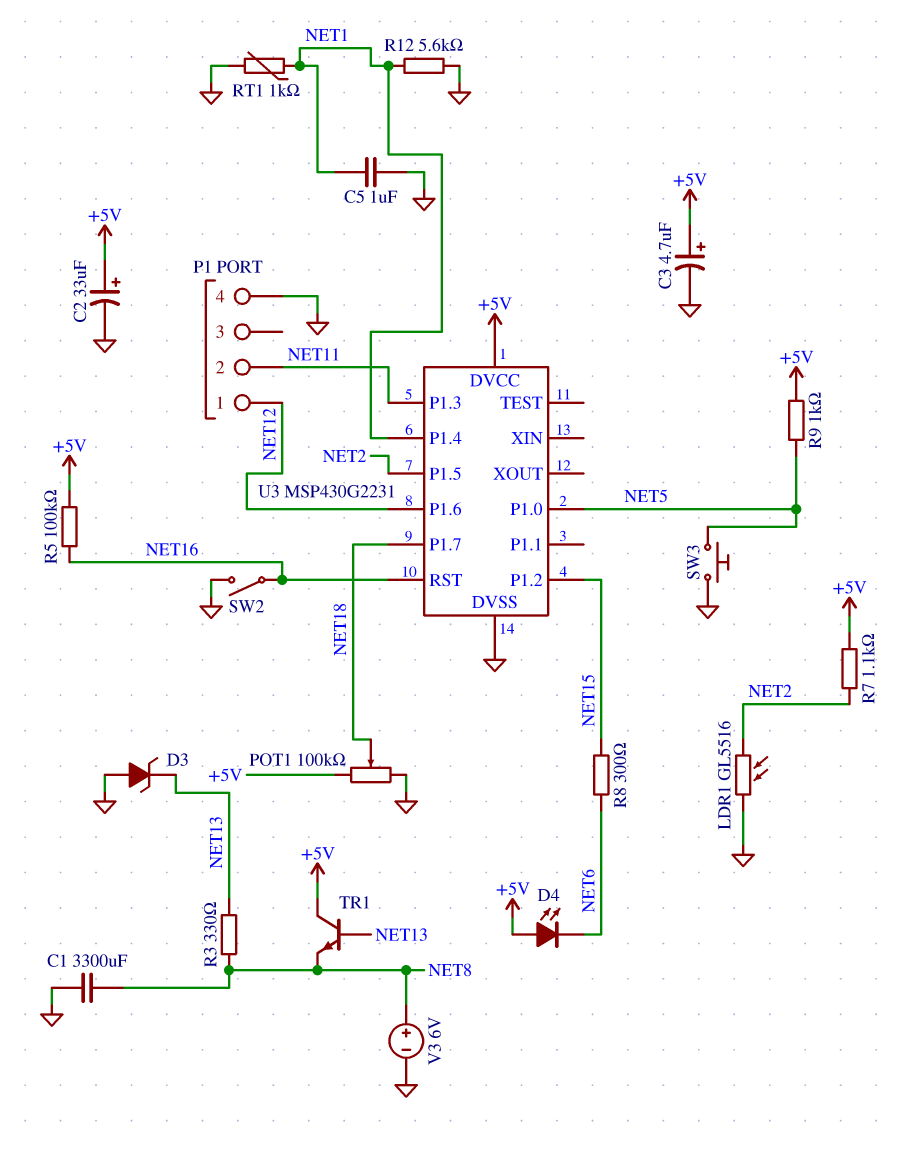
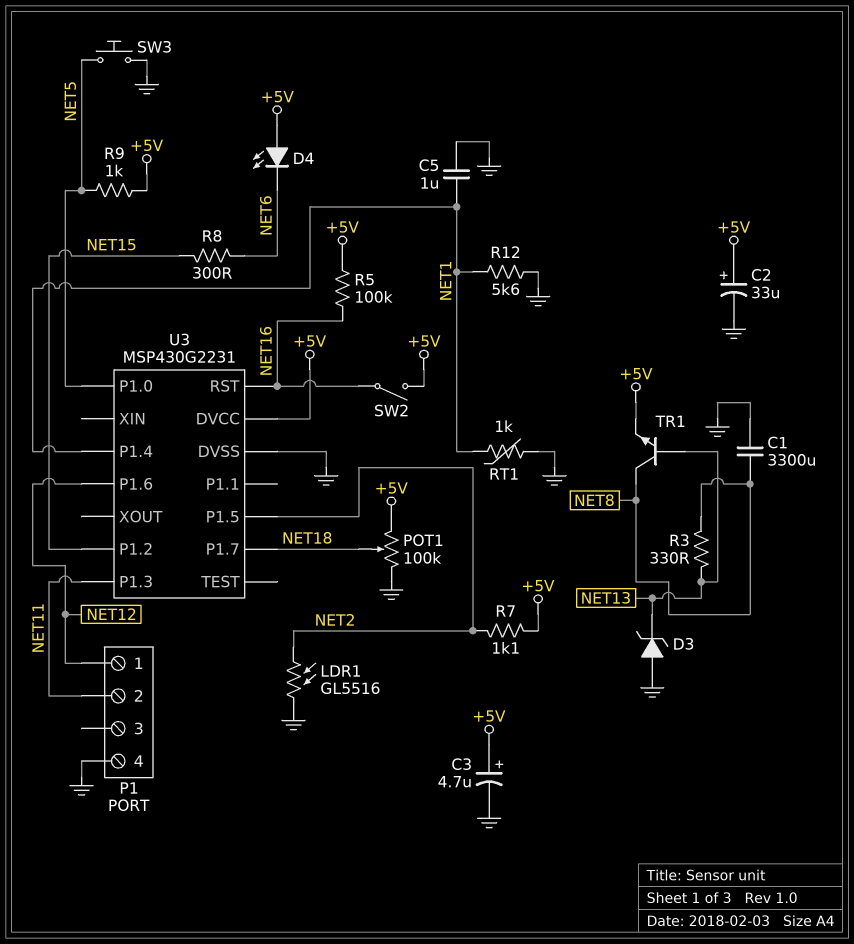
SW2: switch (GND, NET16) -> switch (+5V, NET16)
TR1: NPN (B NET13, C +5V, E NET8) -> NPN (B NET13, C NET8, E +5V)
V3: 6V (plus NET8, minus GND) -> none

